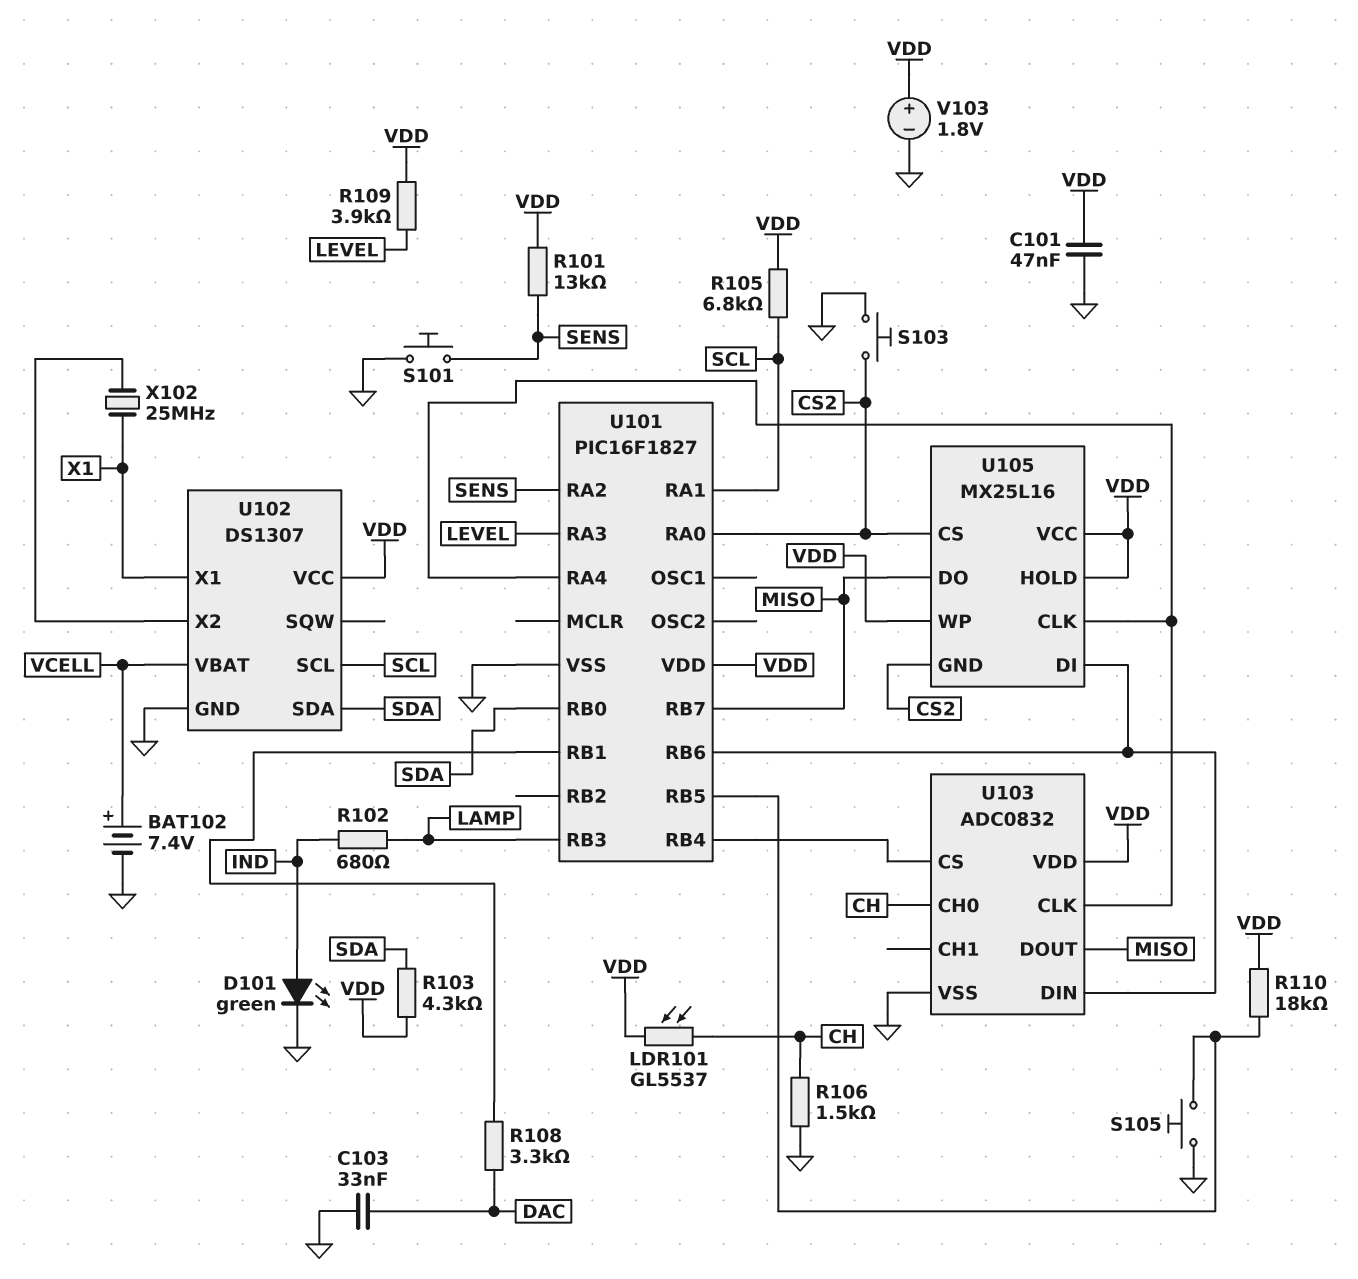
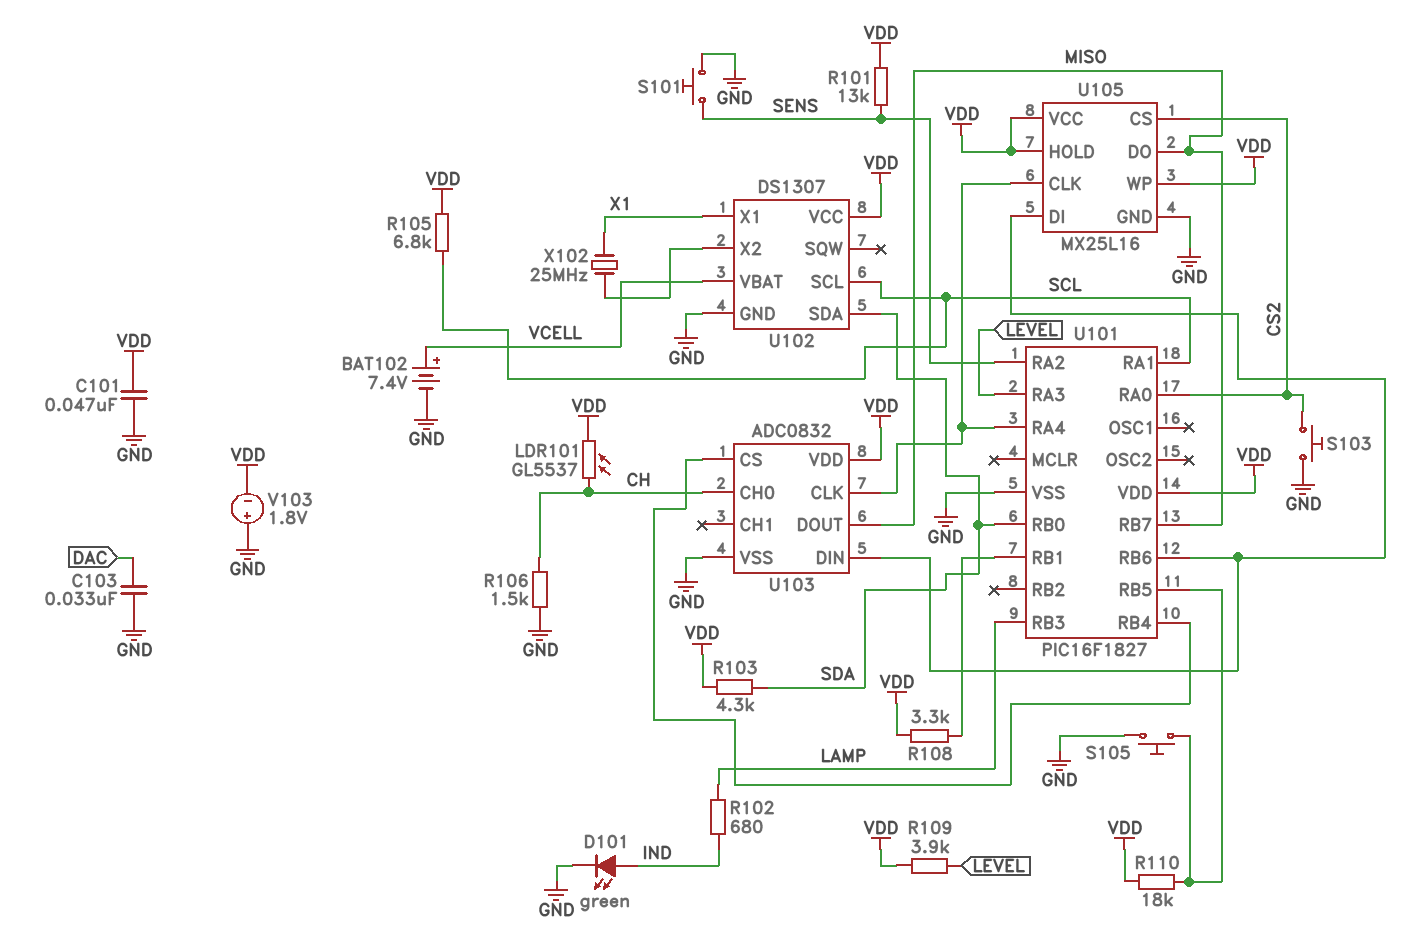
R108: 3.3k (DAC, U101/RB1) -> 3.3k (U101/RB1, VDD)
U105 pin GND: CS2 -> GND
V103: 1.8V (plus VDD, minus GND) -> 1.8V (plus GND, minus VDD)

